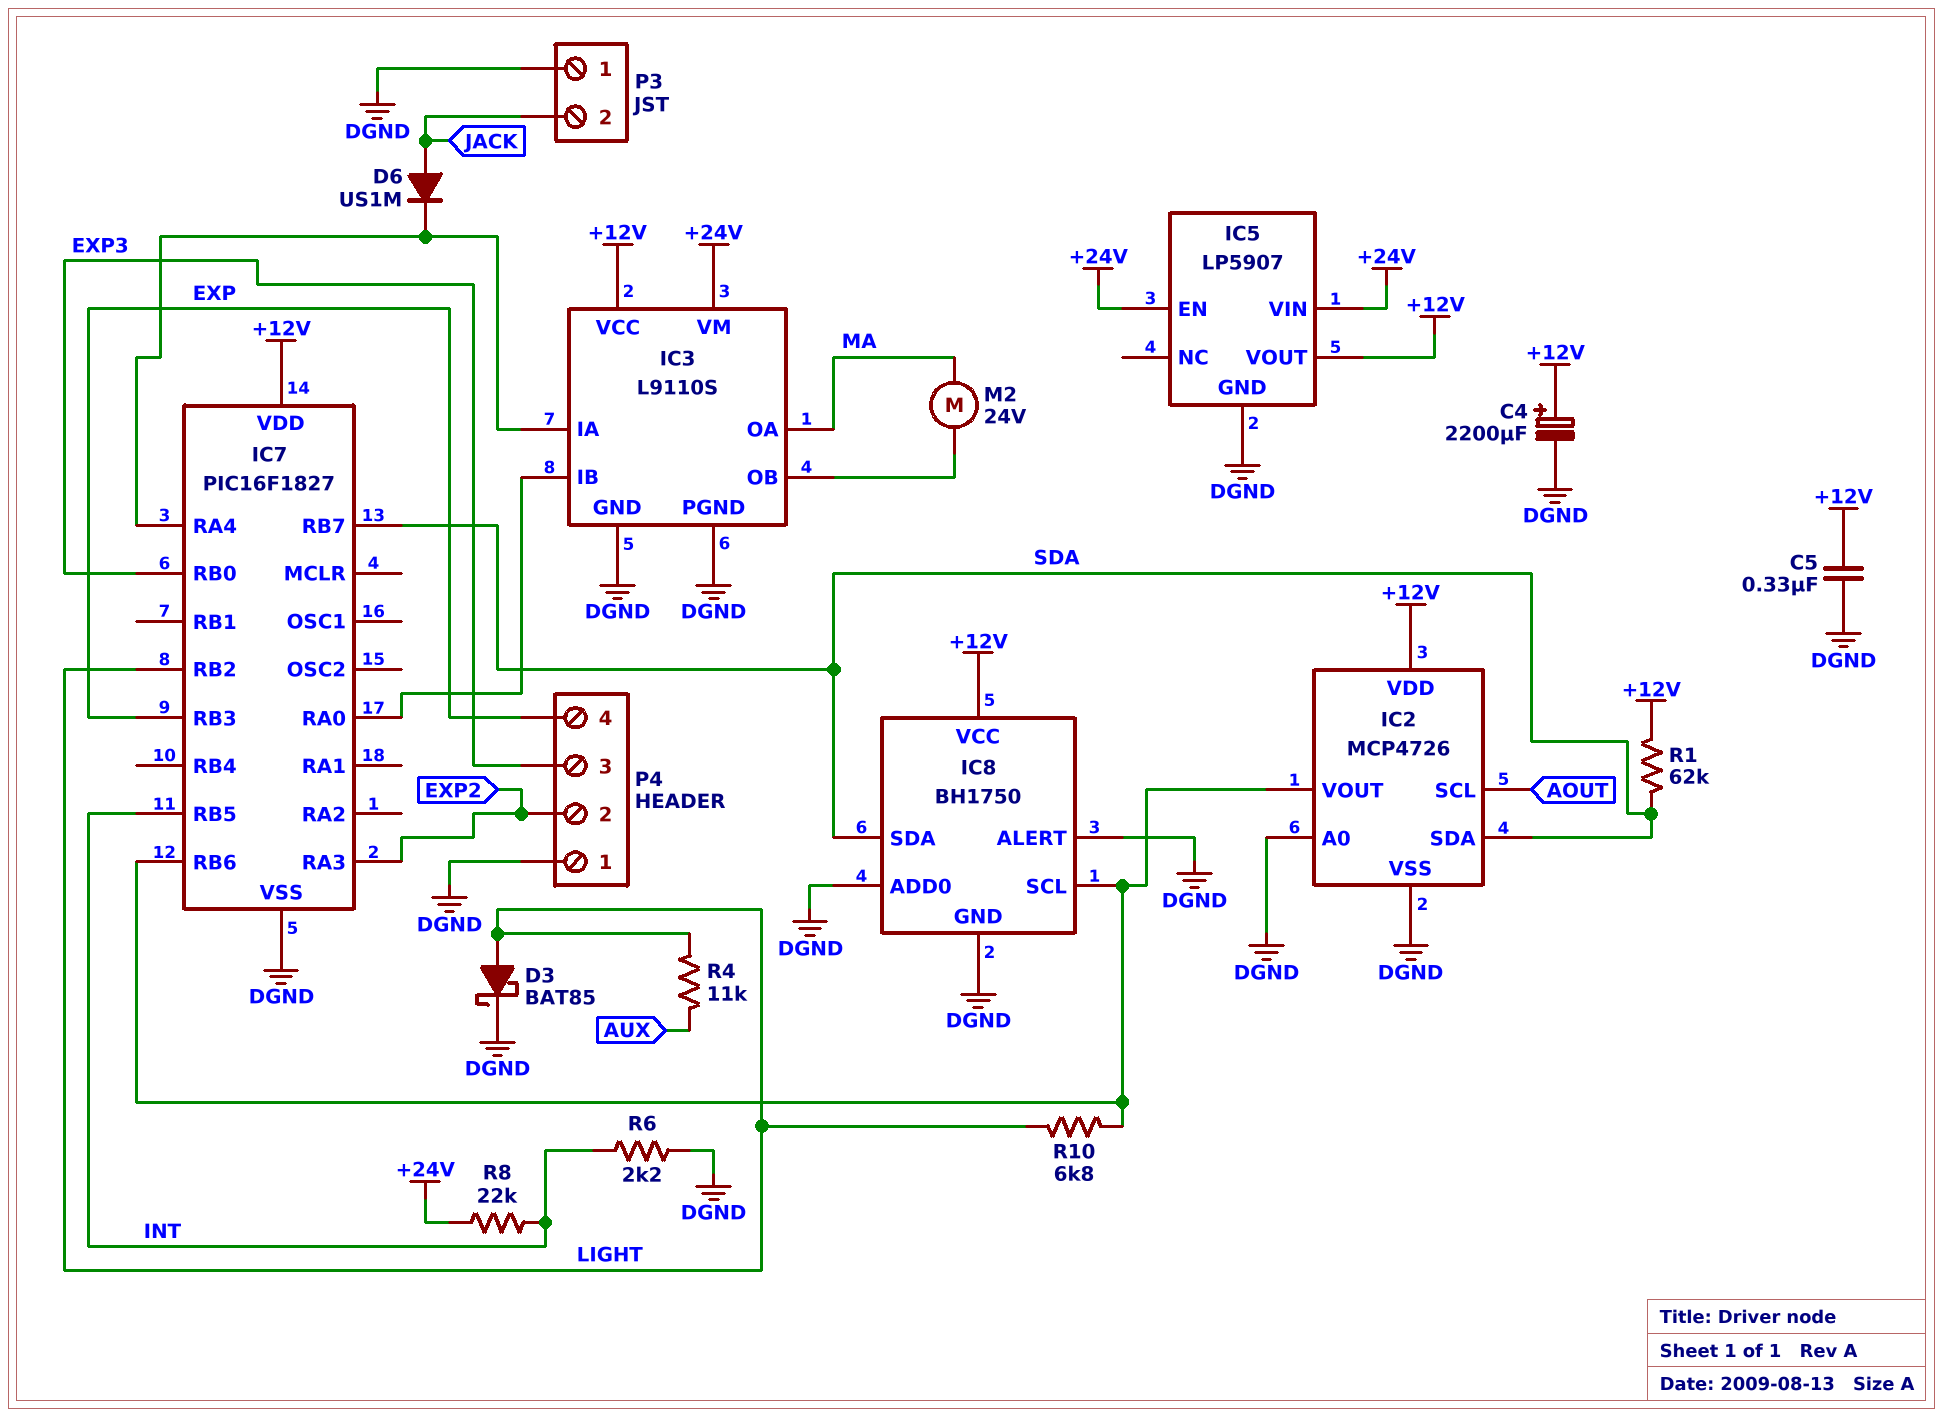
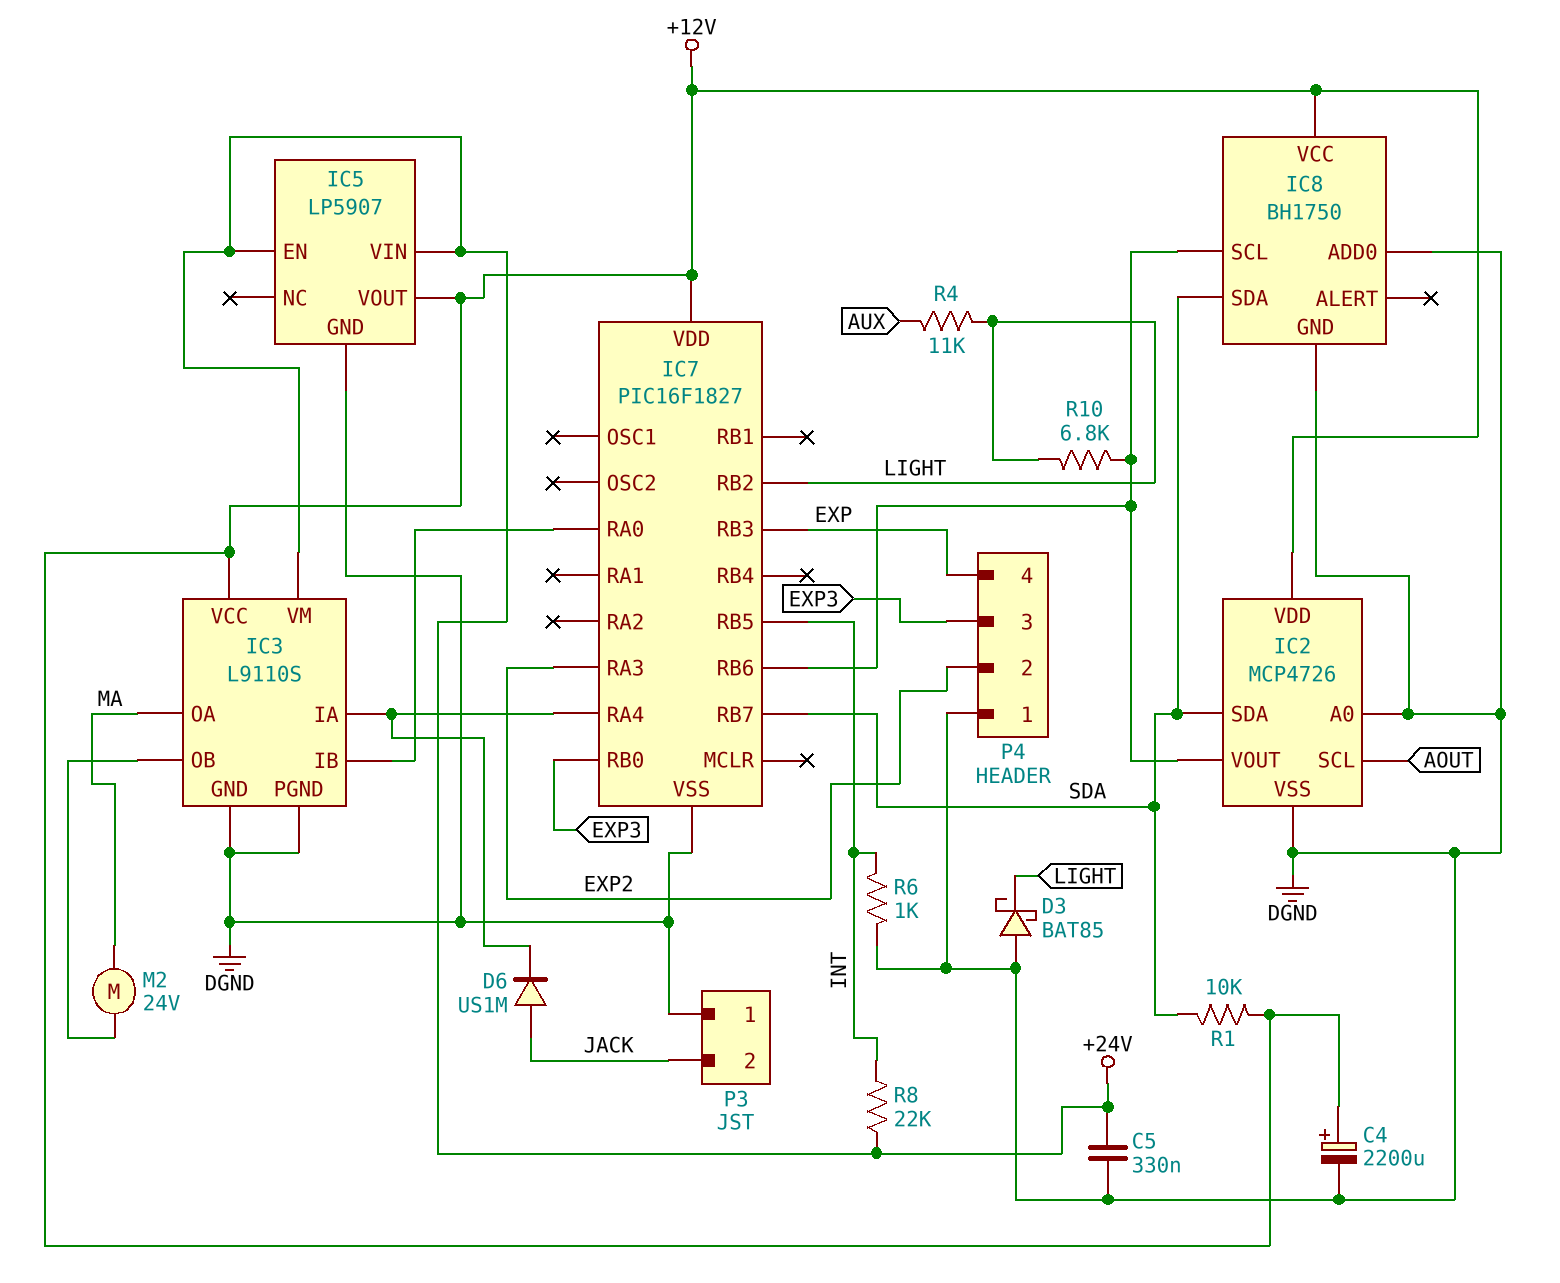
C5: 330nF (+12V, DGND) -> 330nF (+24V, DGND)
D3: schottky BAT85 (A LIGHT, K DGND) -> schottky BAT85 (A DGND, K LIGHT)
IC8 pin ALERT: DGND -> none
R1: 62k (+12V, SDA) -> 10k (+12V, SDA)
R6: 2.2k (DGND, INT) -> 1k (DGND, INT)

